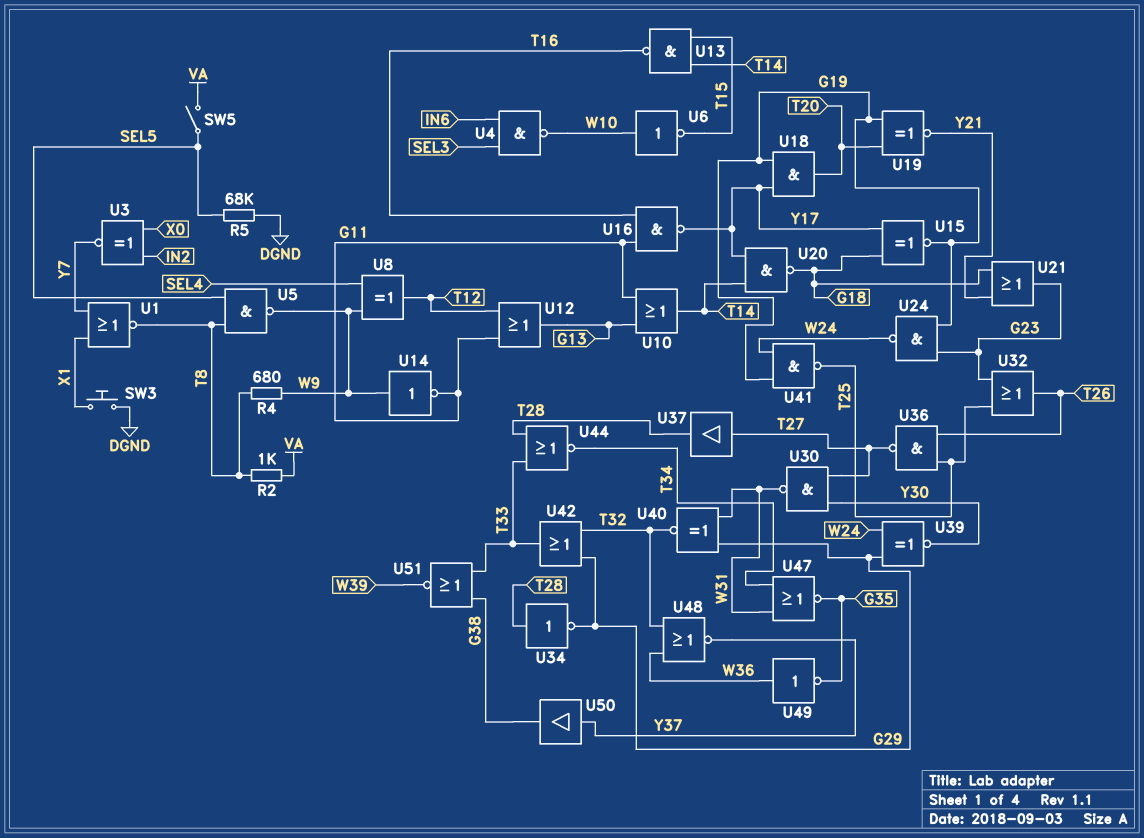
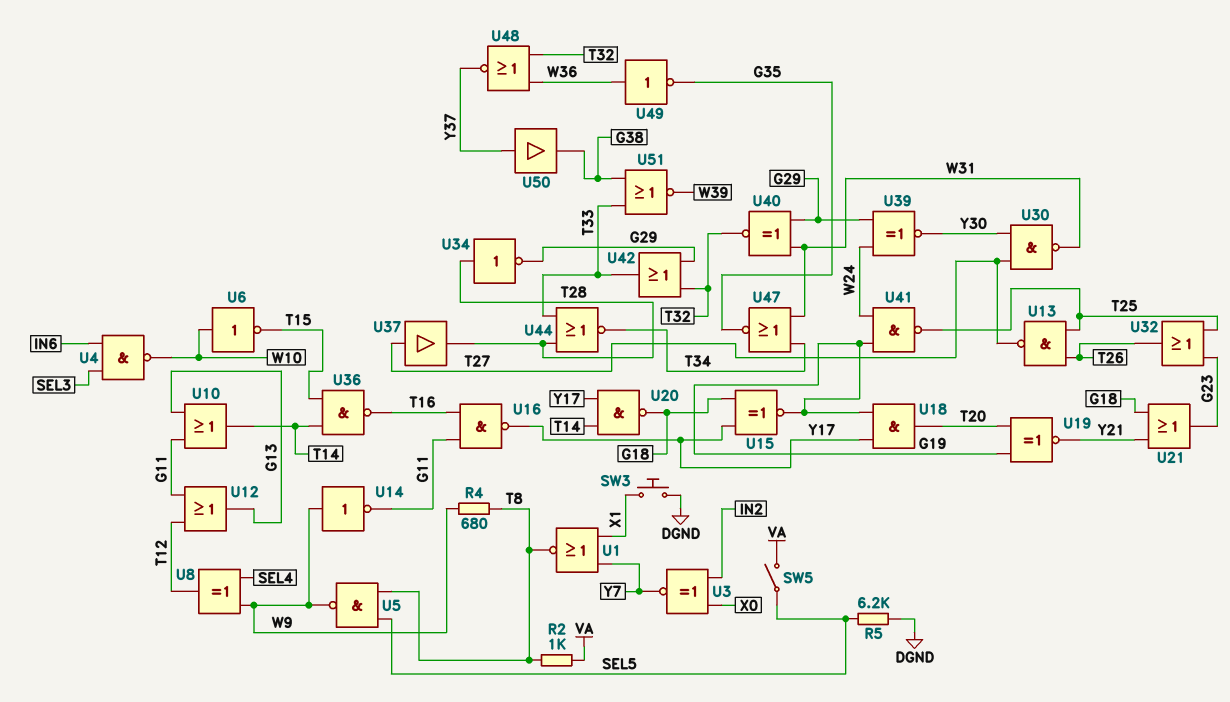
R5: 68k (DGND, SEL5) -> 6.2k (DGND, SEL5)
U13: NAND (in T14, in T15, out T16) -> NAND (in T25, in T26, out T27)
U24: NAND (in G19, in G23, out W24) -> none
U36: NAND (in T25, in T26, out T27) -> NAND (in T14, in T15, out T16)

